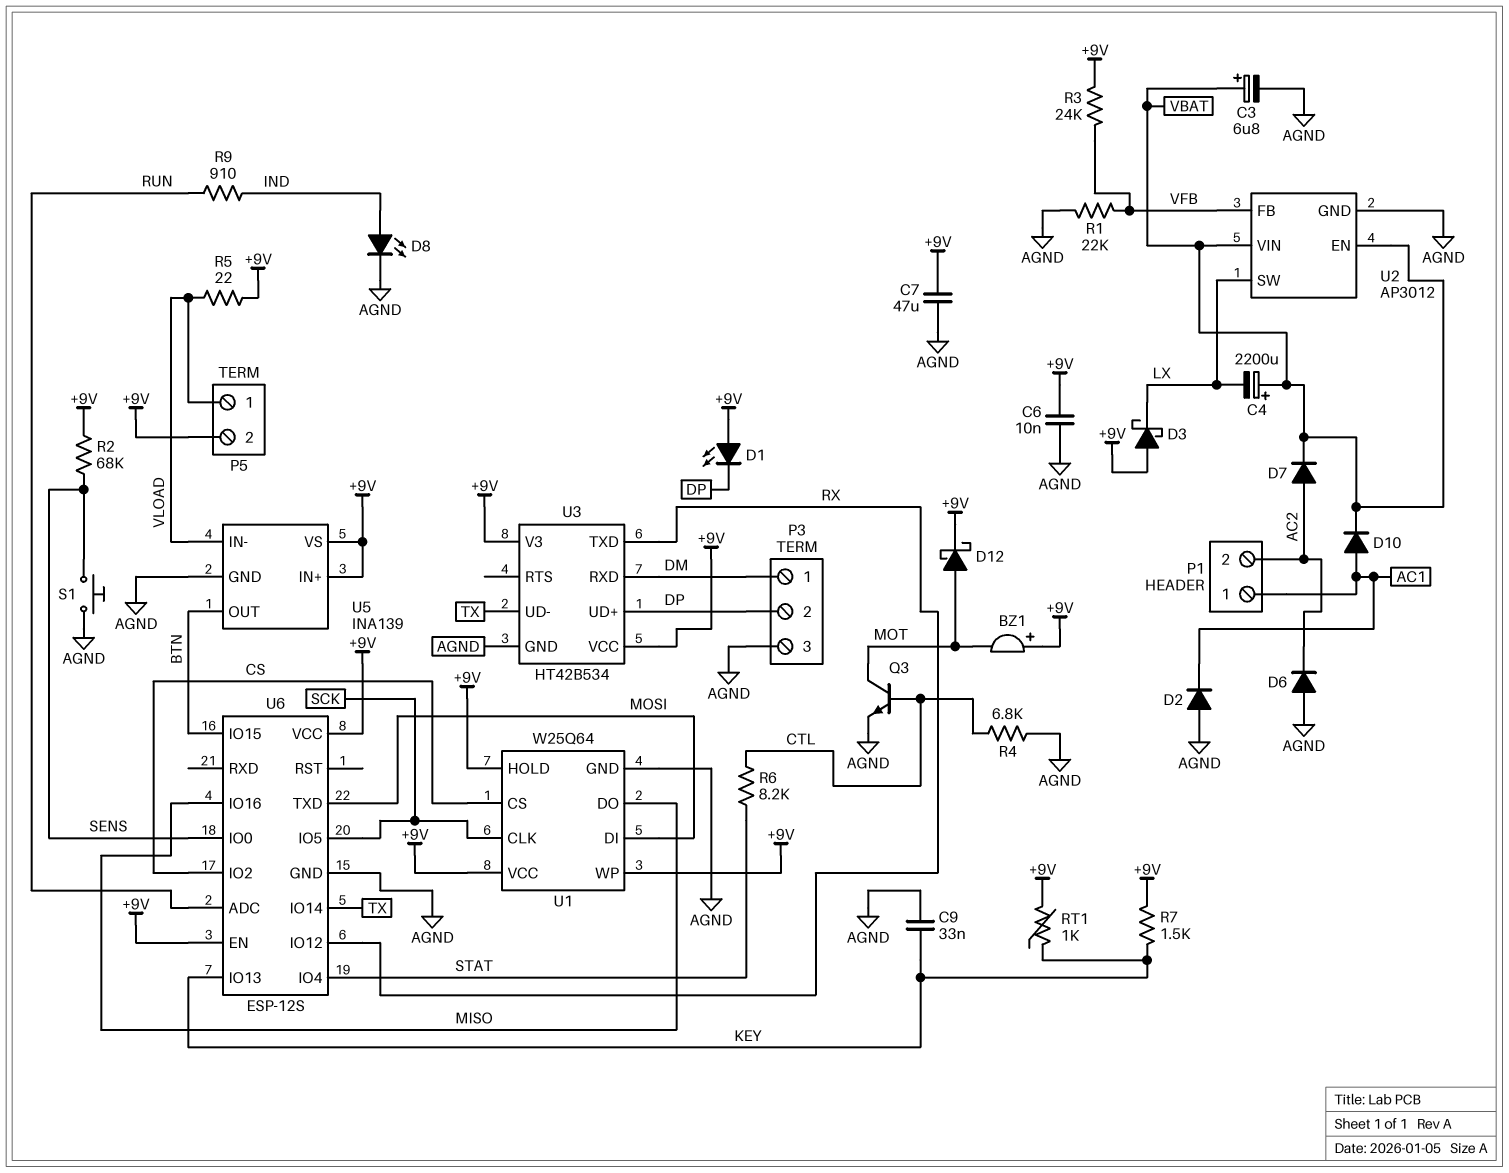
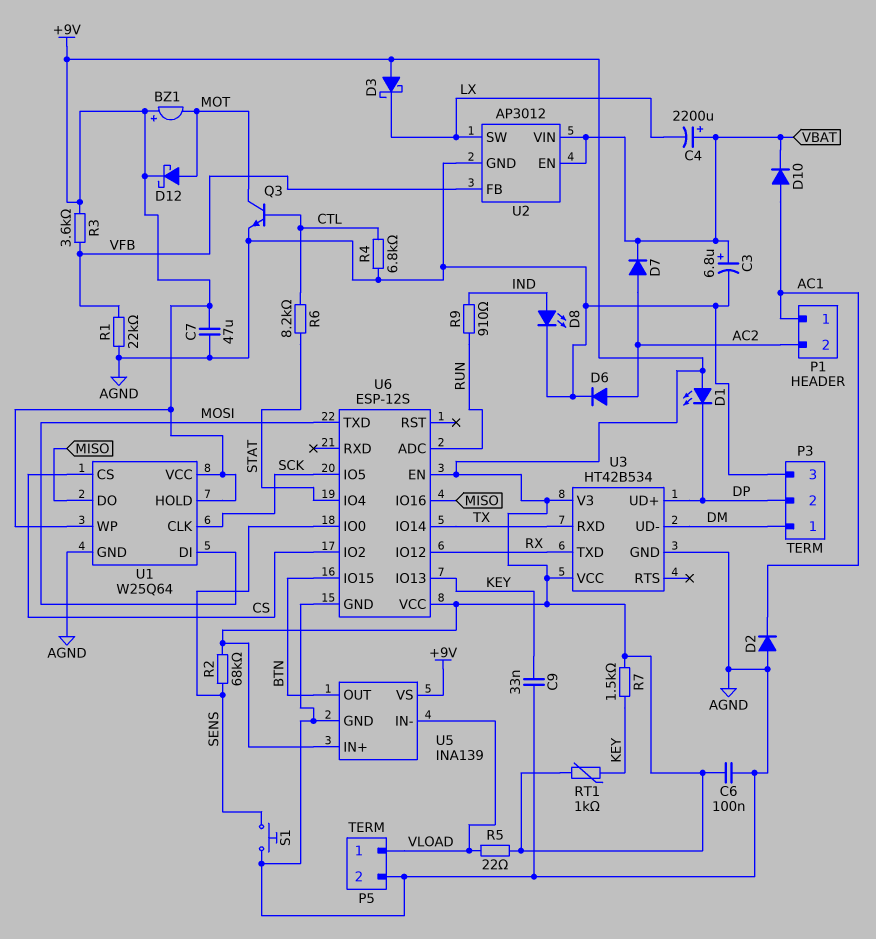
C6: 10nF (+9V, AGND) -> 100nF (+9V, AGND)
D6: diode (A AGND, K AC2) -> diode (A AC2, K AGND)
P5 pin 2: +9V -> AGND
R3: 24k (+9V, VFB) -> 3.6k (+9V, VFB)
U3 pin RXD: DM -> TX
U3 pin UD-: TX -> DM

